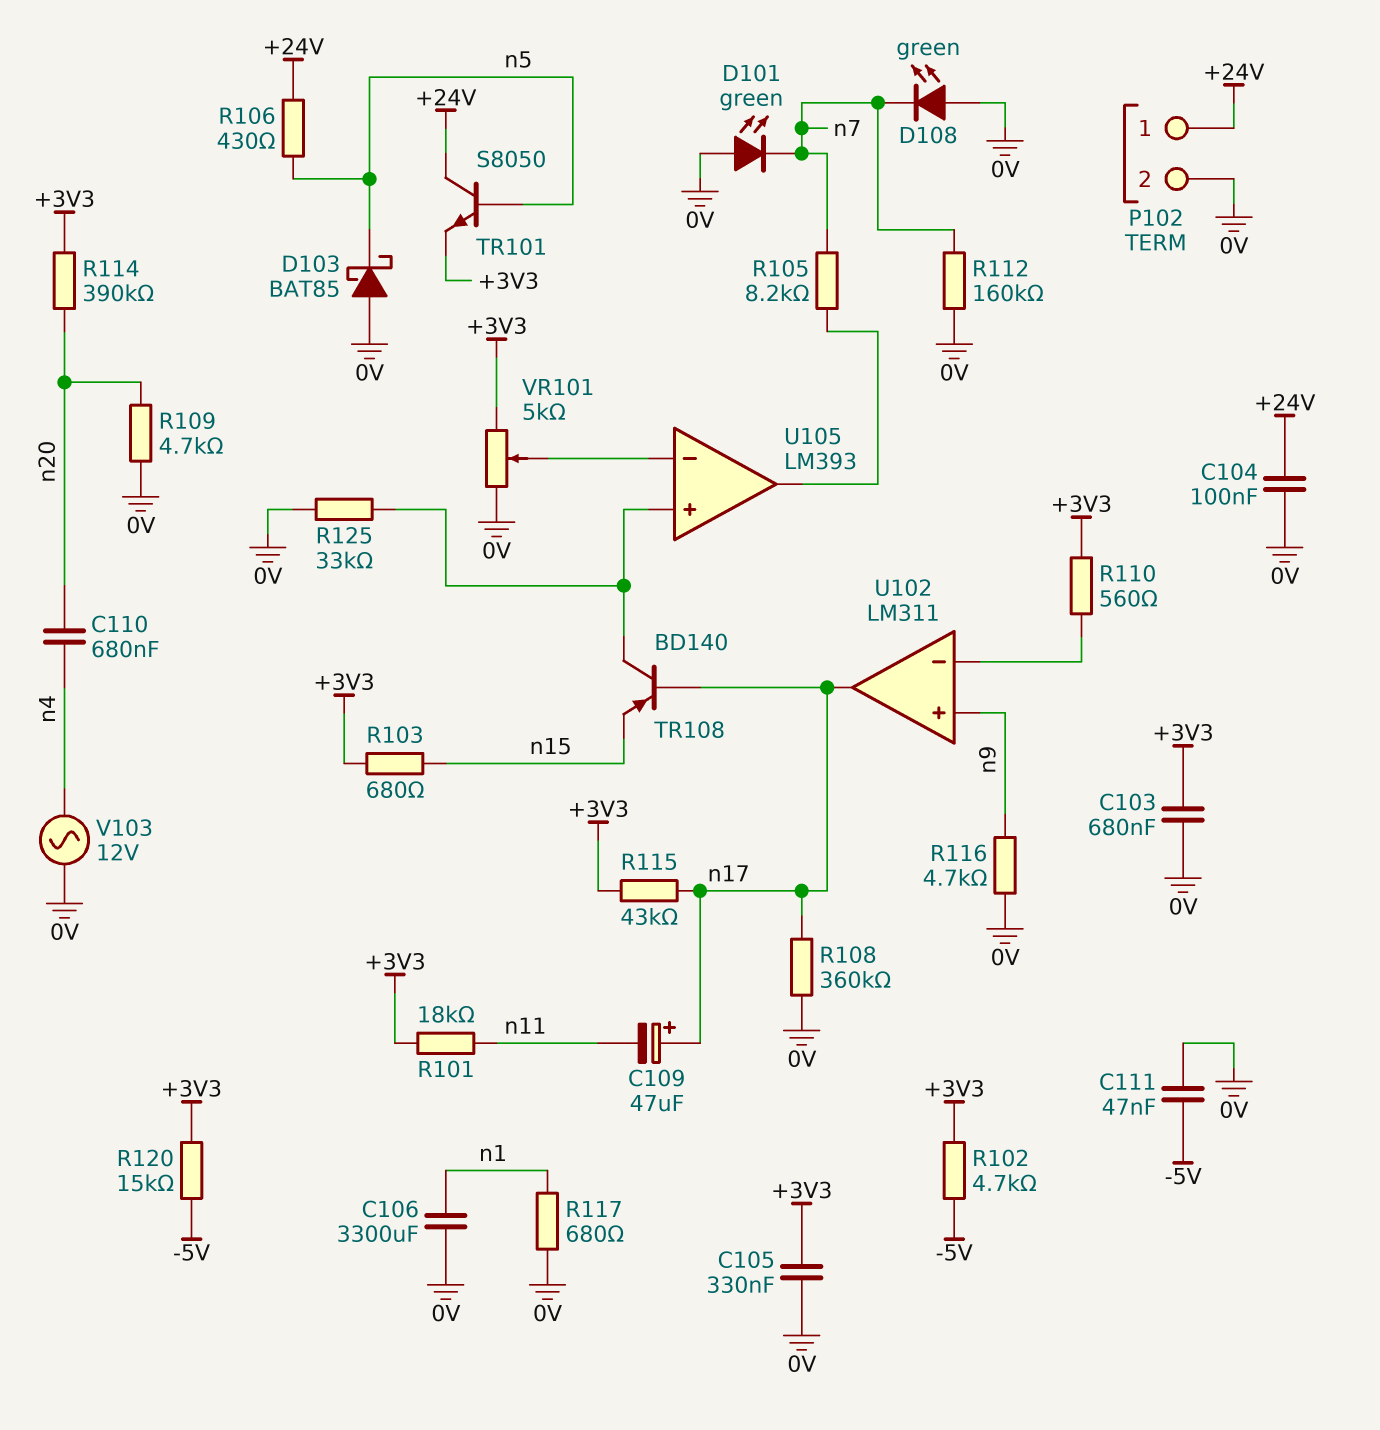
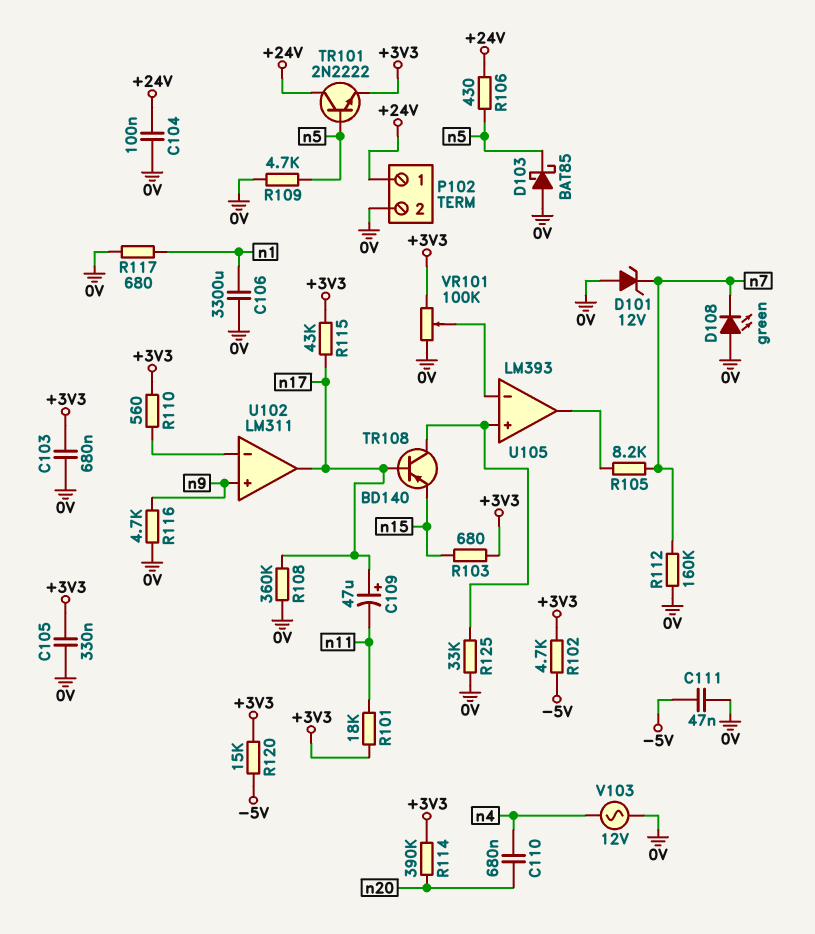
D101: LED green (A 0V, K n7) -> zener 12V (A 0V, K n7)
R109: 4.7k (0V, n20) -> 4.7k (0V, n5)
TR101: NPN S8050 (B n5, C +24V, E +3V3) -> NPN 2N2222 (B n5, C +24V, E +3V3)
VR101: 5k (+3V3, 0V, wiper U105/in-) -> 100k (+3V3, 0V, wiper U105/in-)

